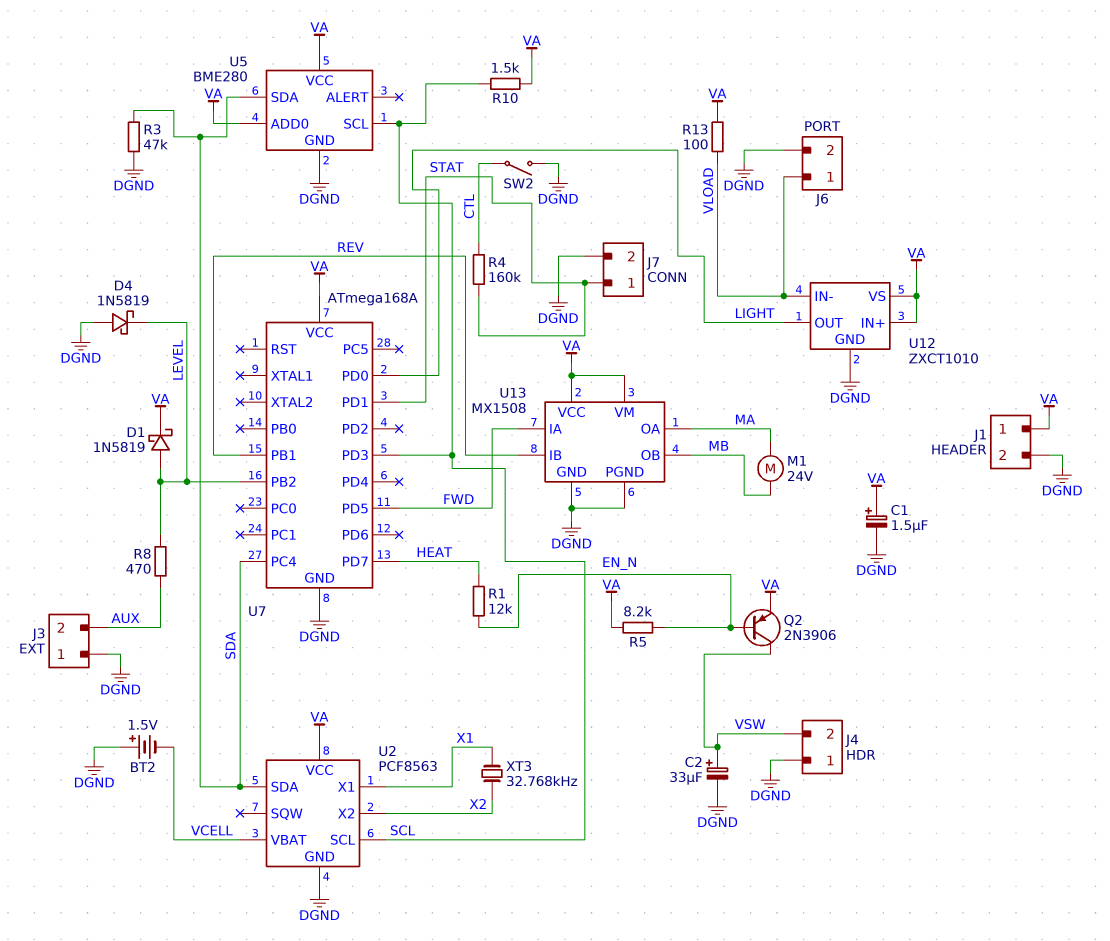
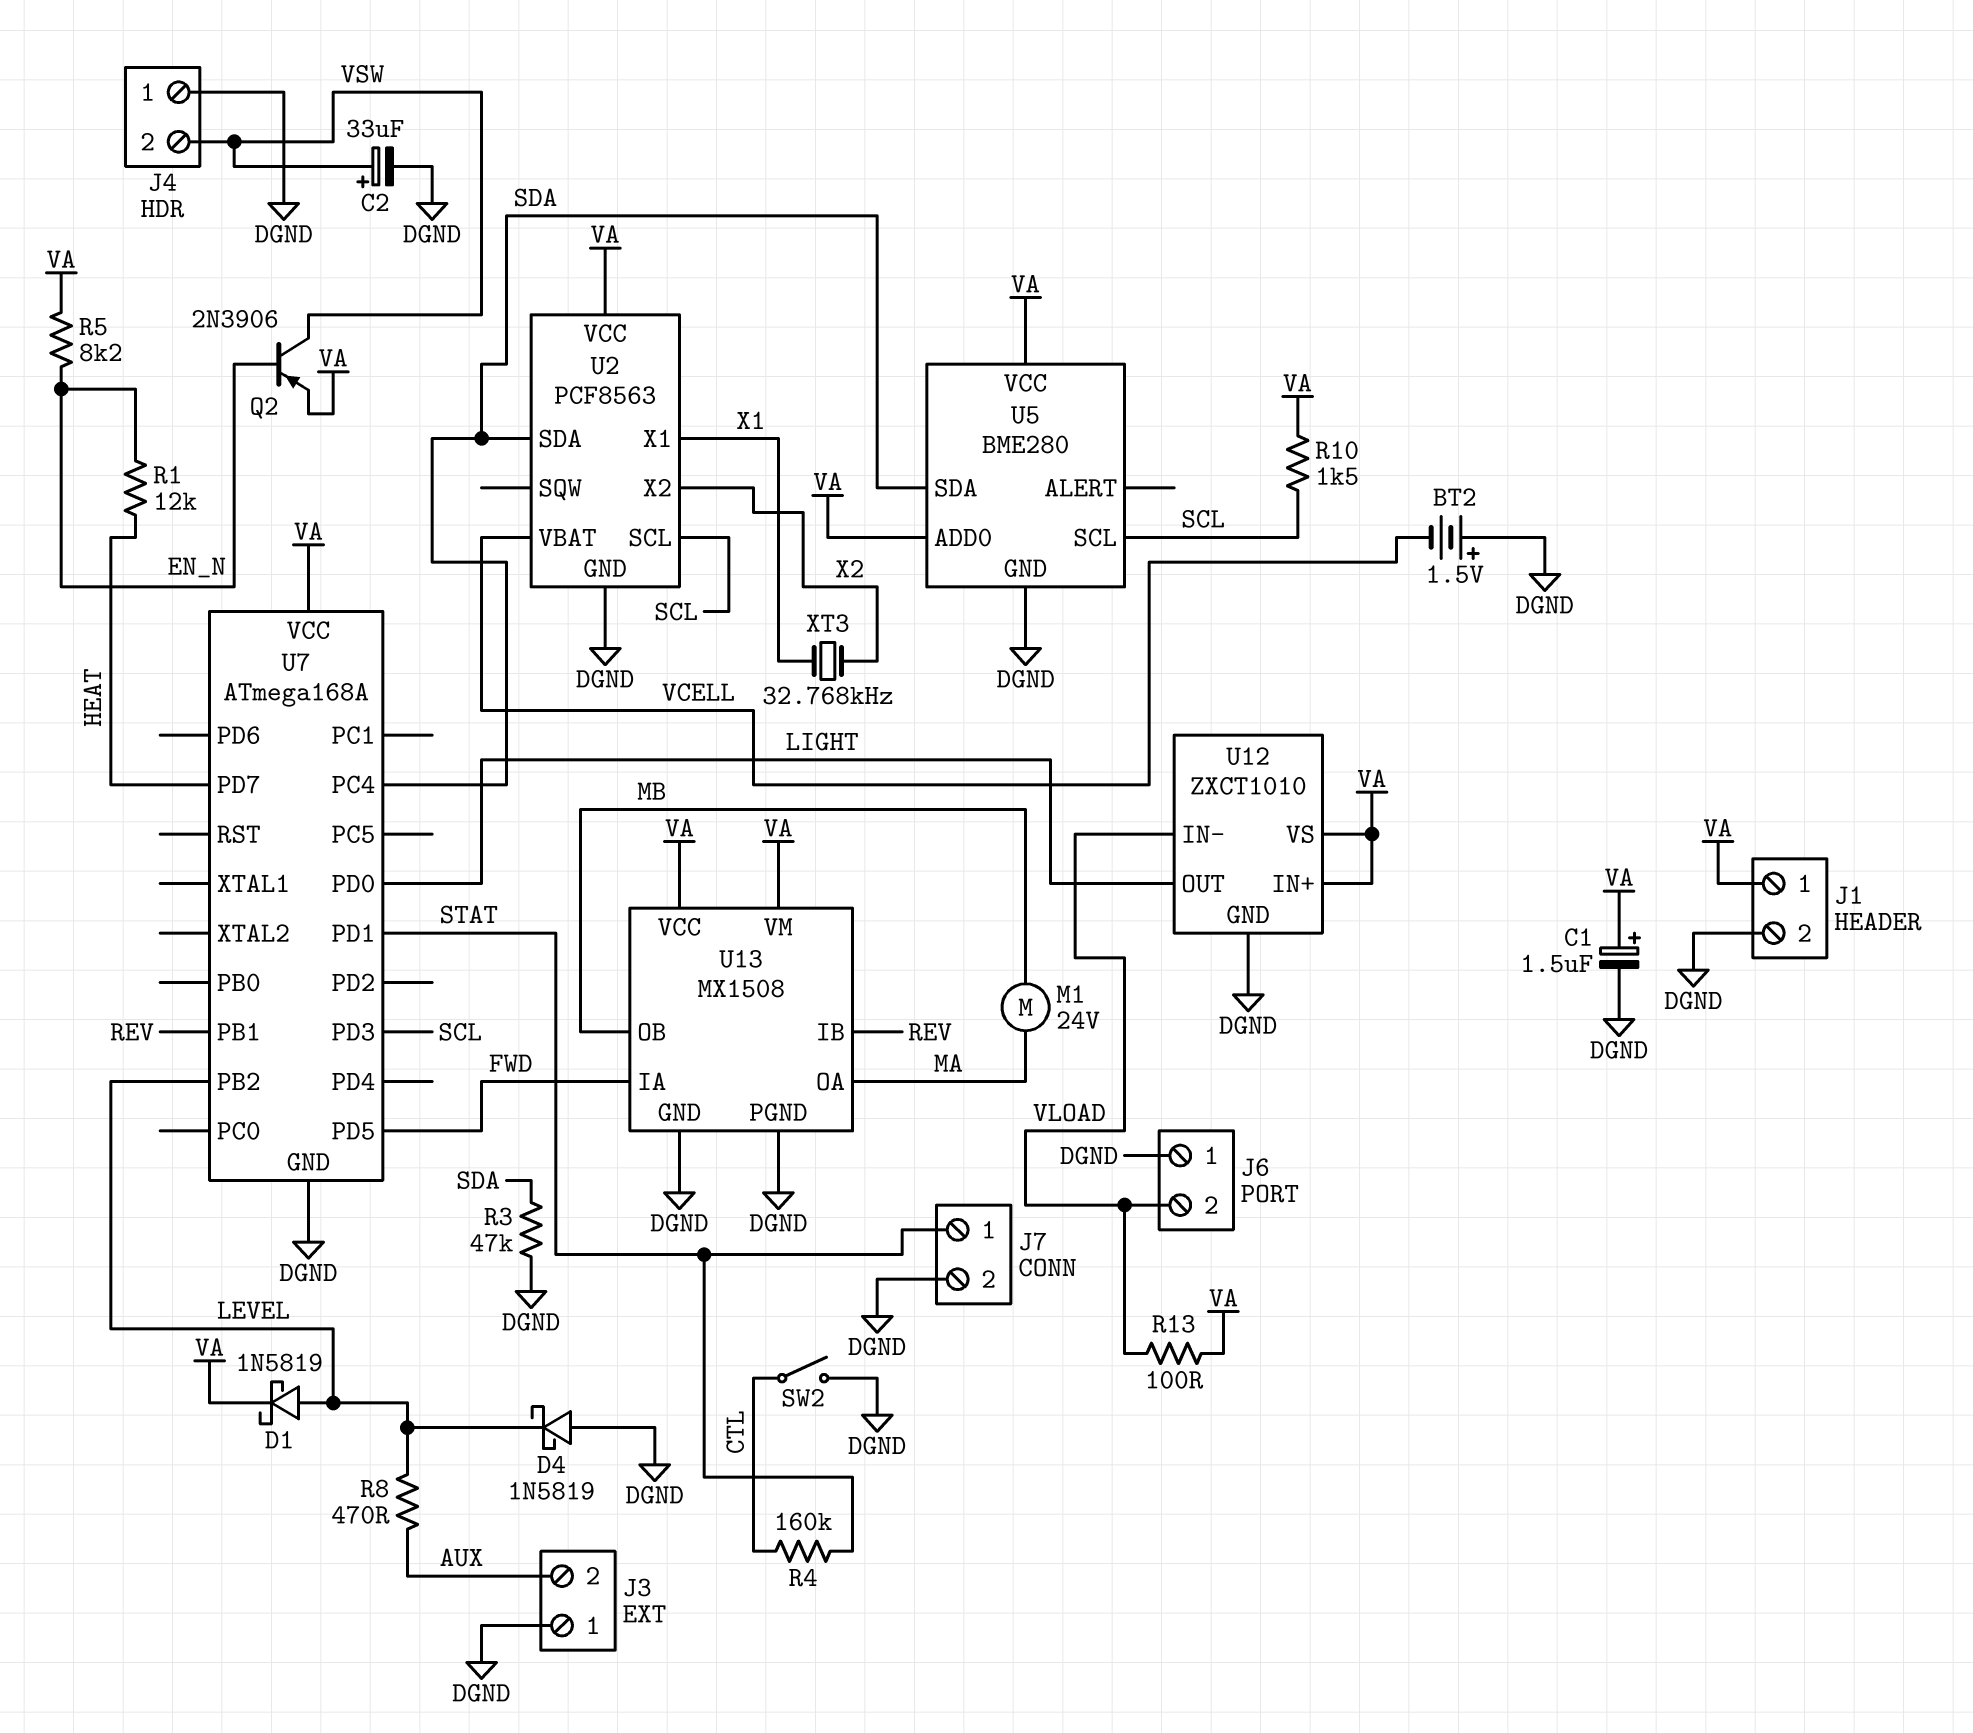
J6 pin 1: VLOAD -> DGND
J6 pin 2: DGND -> VLOAD

